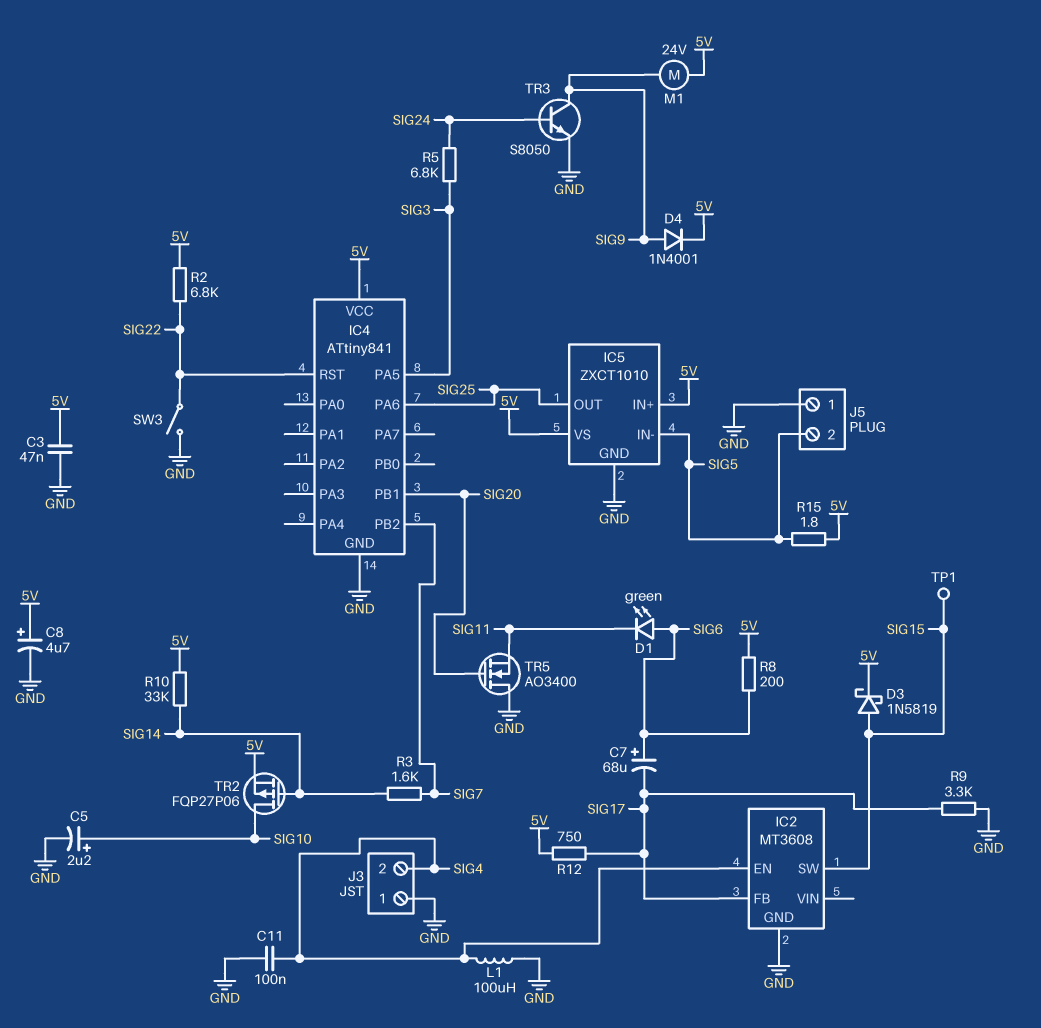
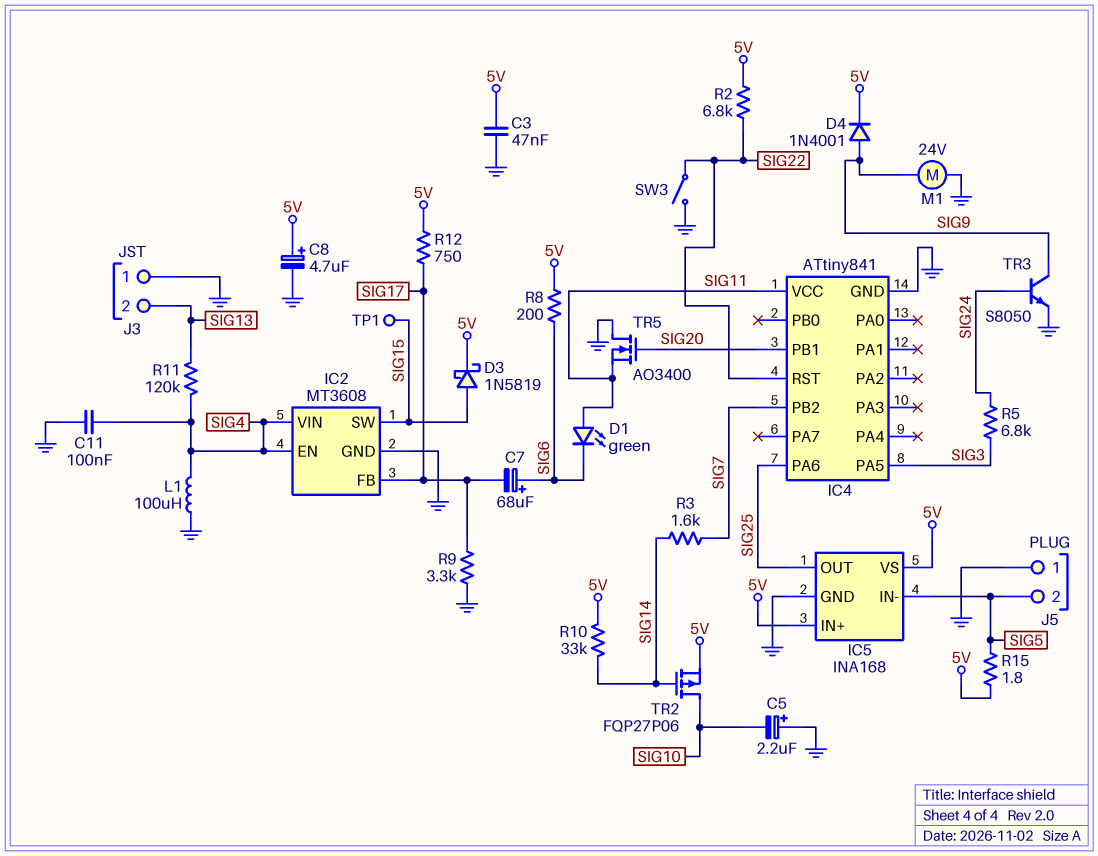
C5: 2.2uF (plus SIG10, minus GND) -> 2.2uF (plus GND, minus SIG10)
D1: LED green (A SIG6, K SIG11) -> LED green (A SIG11, K SIG6)
IC2 pin VIN: none -> SIG4
IC4 pin VCC: 5V -> SIG11
IC5: ZXCT1010 -> INA168
J3 pin 2: SIG4 -> SIG13
M1: motor 24V (5V, SIG9) -> motor 24V (GND, SIG9)
R11: none -> 120k (SIG4, SIG13)

